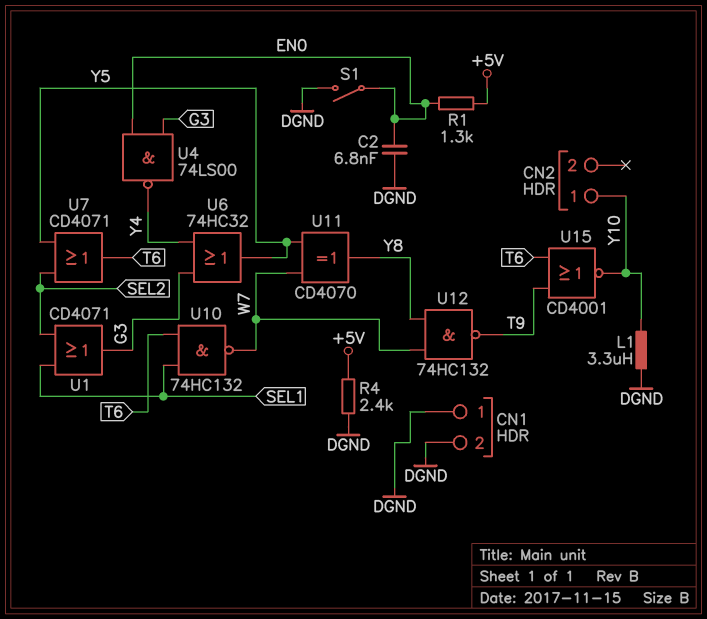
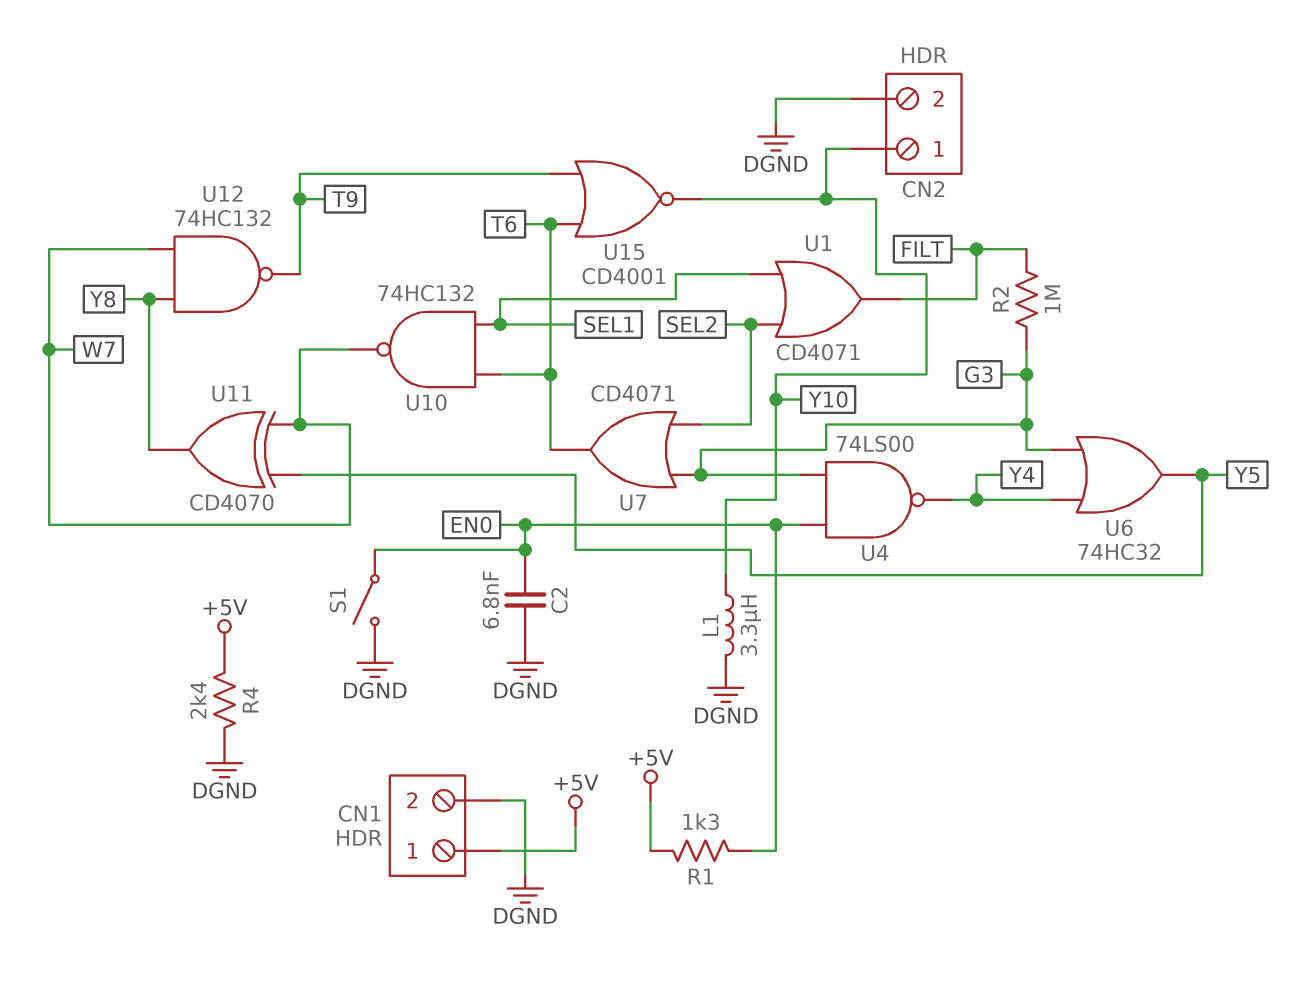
CN1 pin 1: DGND -> +5V
CN2 pin 2: none -> DGND
R2: none -> 1M (FILT, G3)
U1: OR CD4071 (in SEL1, in SEL2, out G3) -> OR CD4071 (in SEL1, in SEL2, out FILT)
U7: OR CD4071 (in SEL2, in Y5, out T6) -> OR CD4071 (in G3, in SEL2, out T6)

